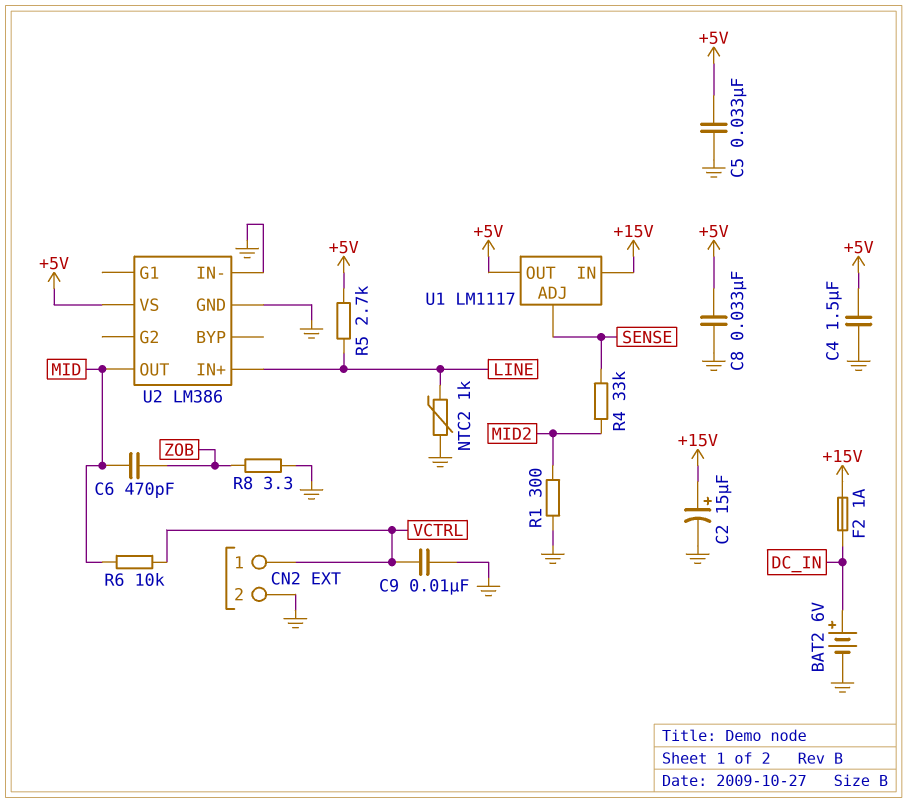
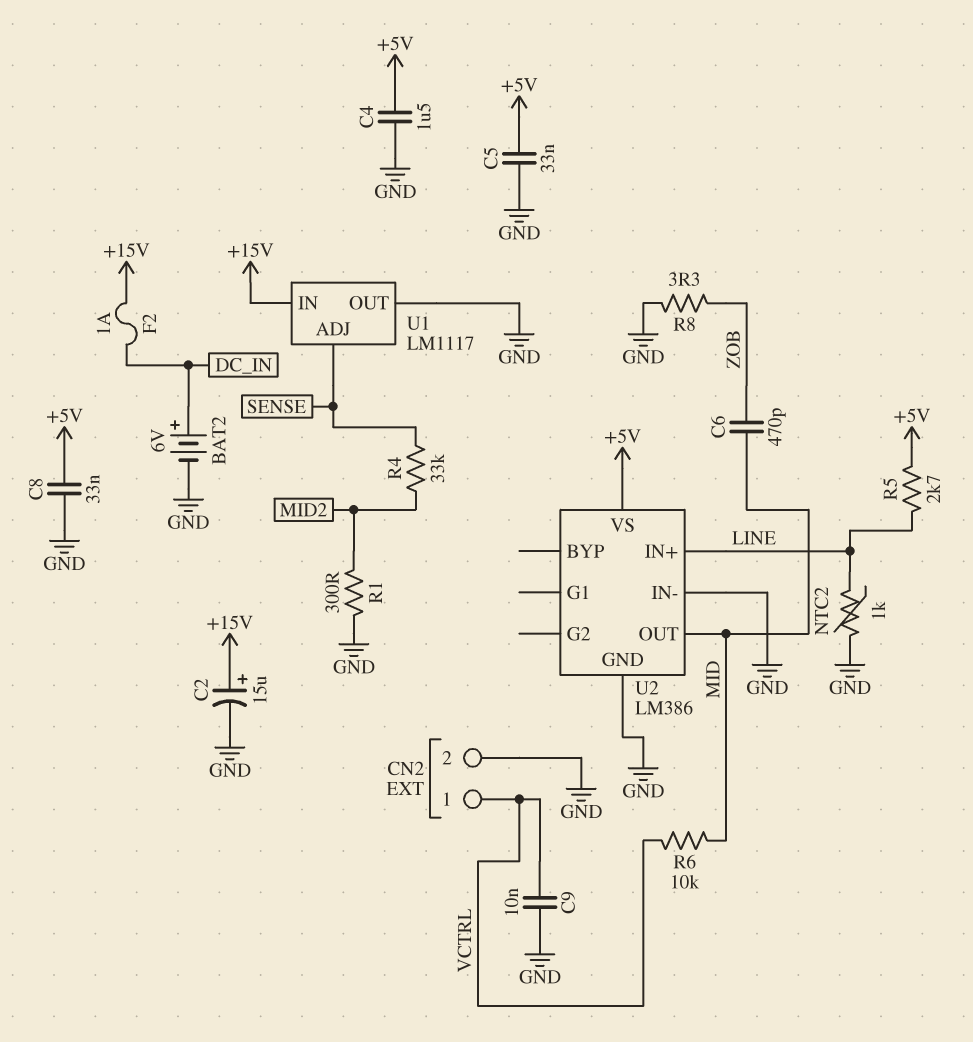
U1 pin OUT: +5V -> GND

